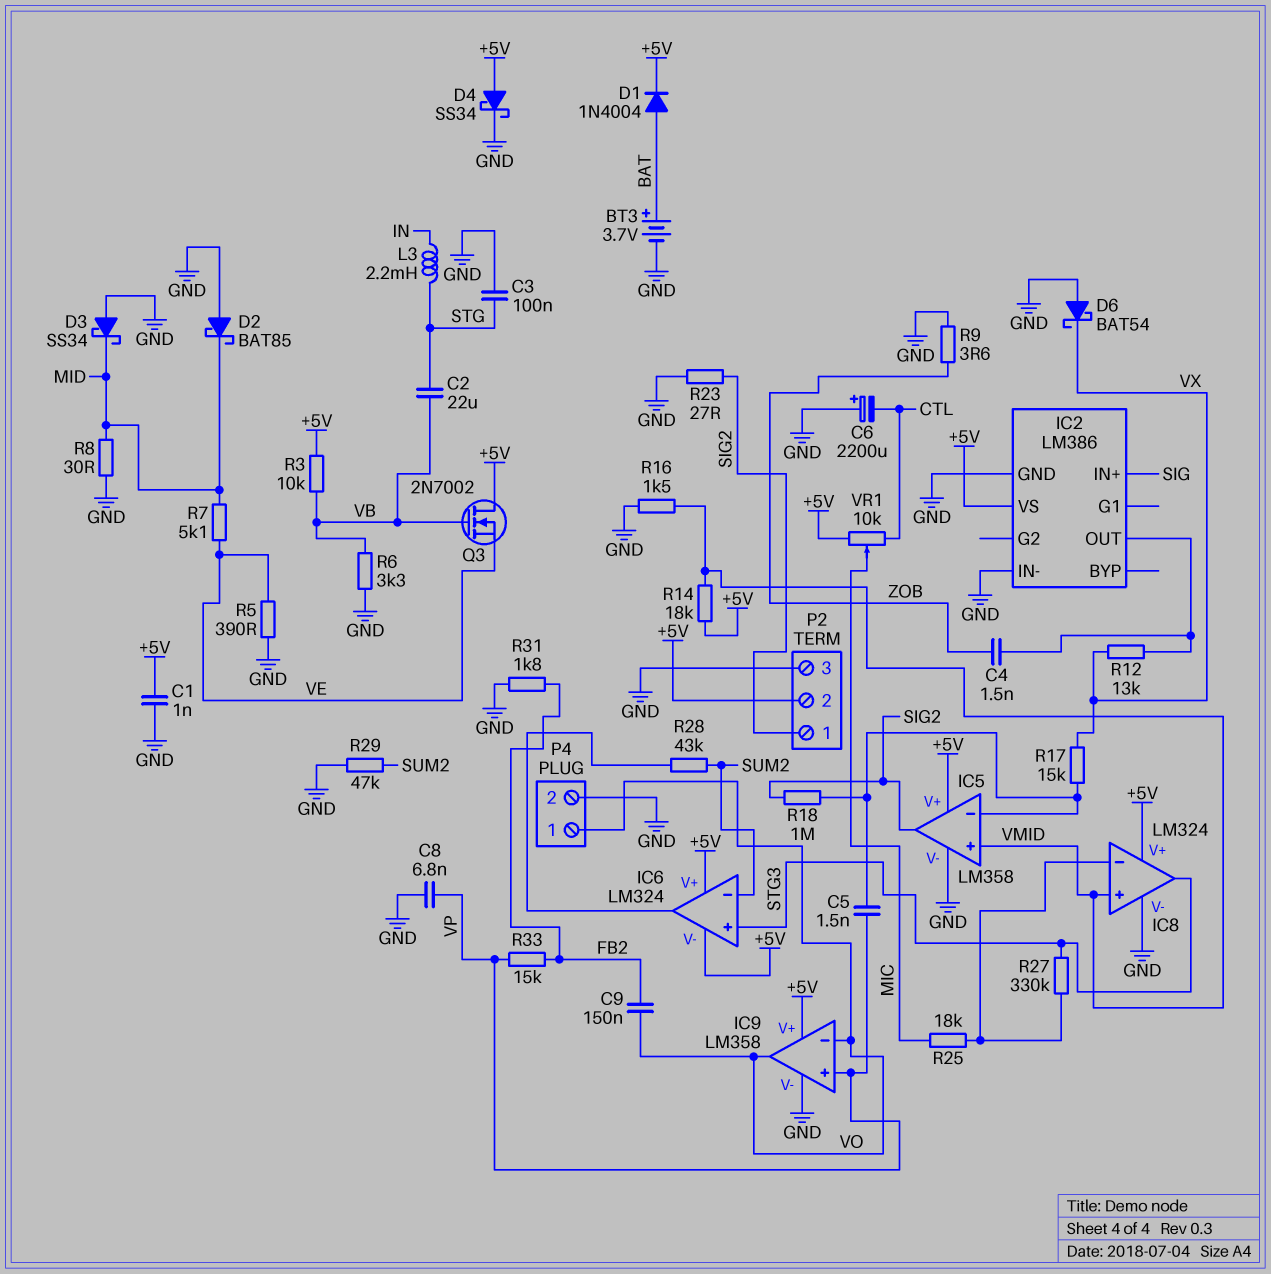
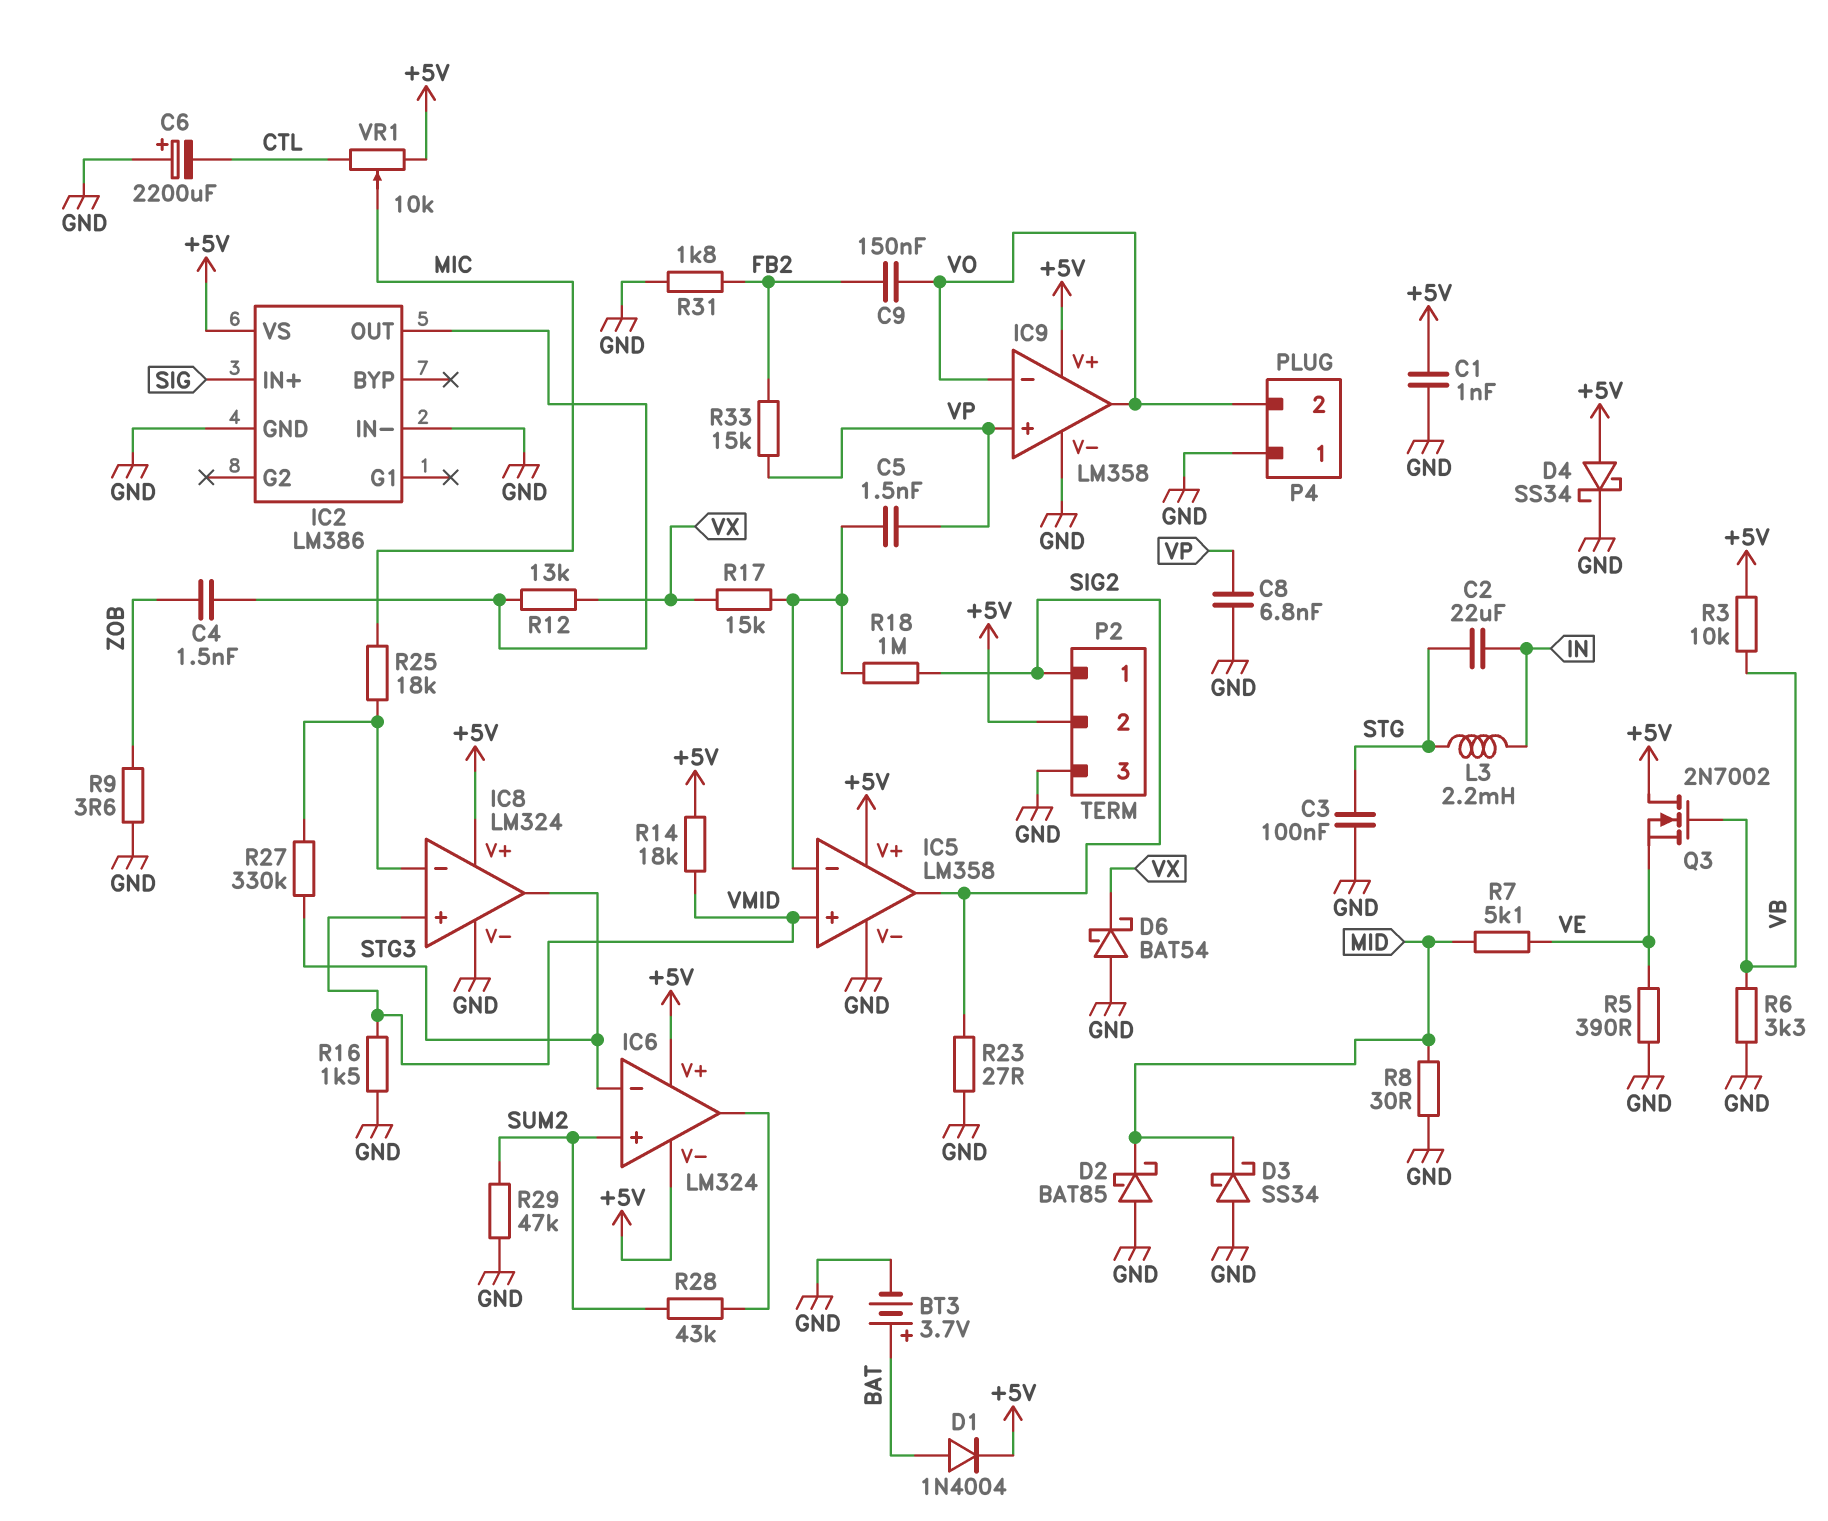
C2: 22uF (STG, VB) -> 22uF (IN, STG)
IC6 pin in+: STG3 -> SUM2
IC6 pin in-: SUM2 -> STG3
P4 pin 1: VO -> GND
P4 pin 2: GND -> VO

